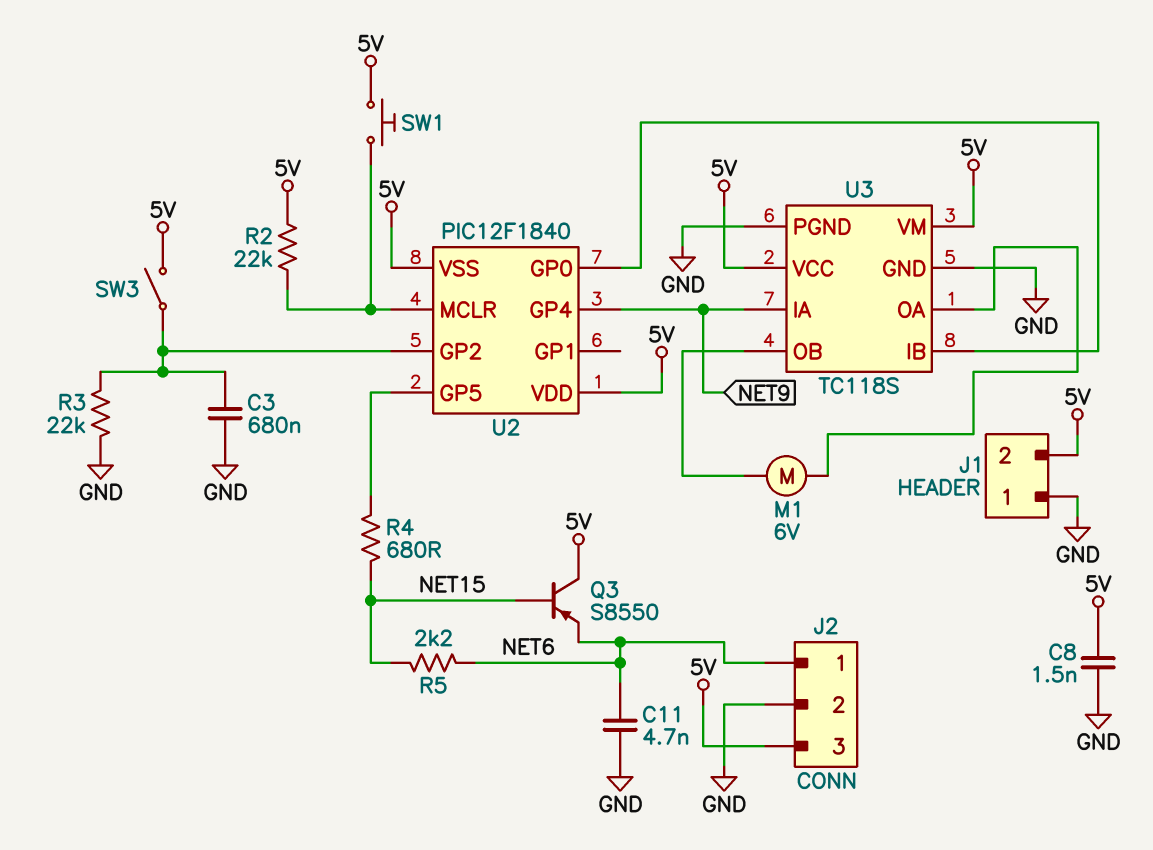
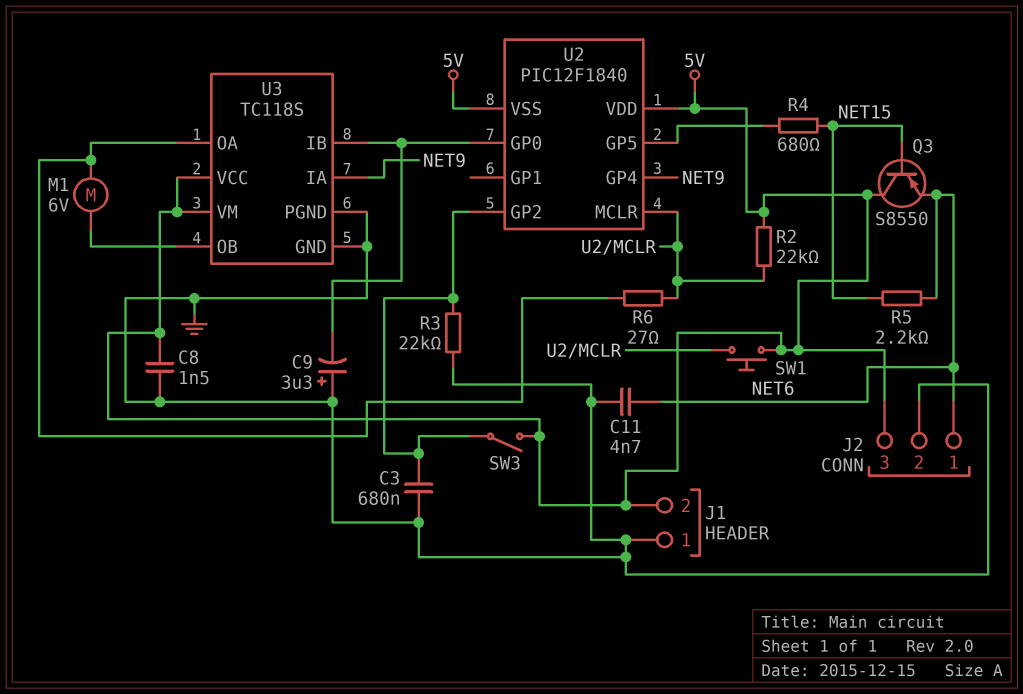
C9: none -> 3.3uF (plus GND, minus U2/GP0)
R6: none -> 27 (U2/MCLR, U3/OA)

